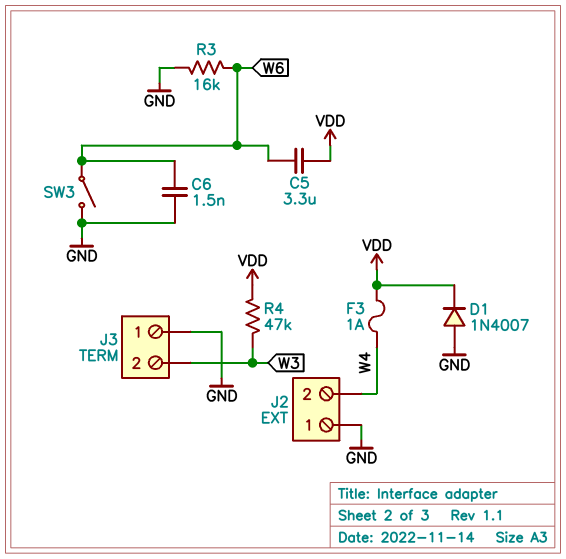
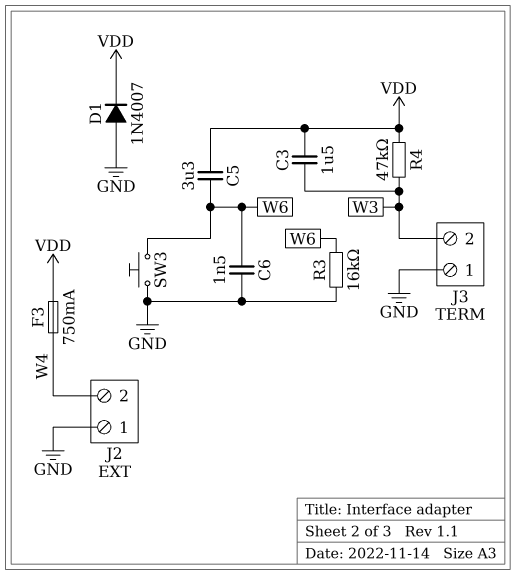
C3: none -> 1.5uF (VDD, W3)
F3: 1A (VDD, W4) -> 750mA (VDD, W4)
SW3: switch (GND, W6) -> button (GND, W6)

